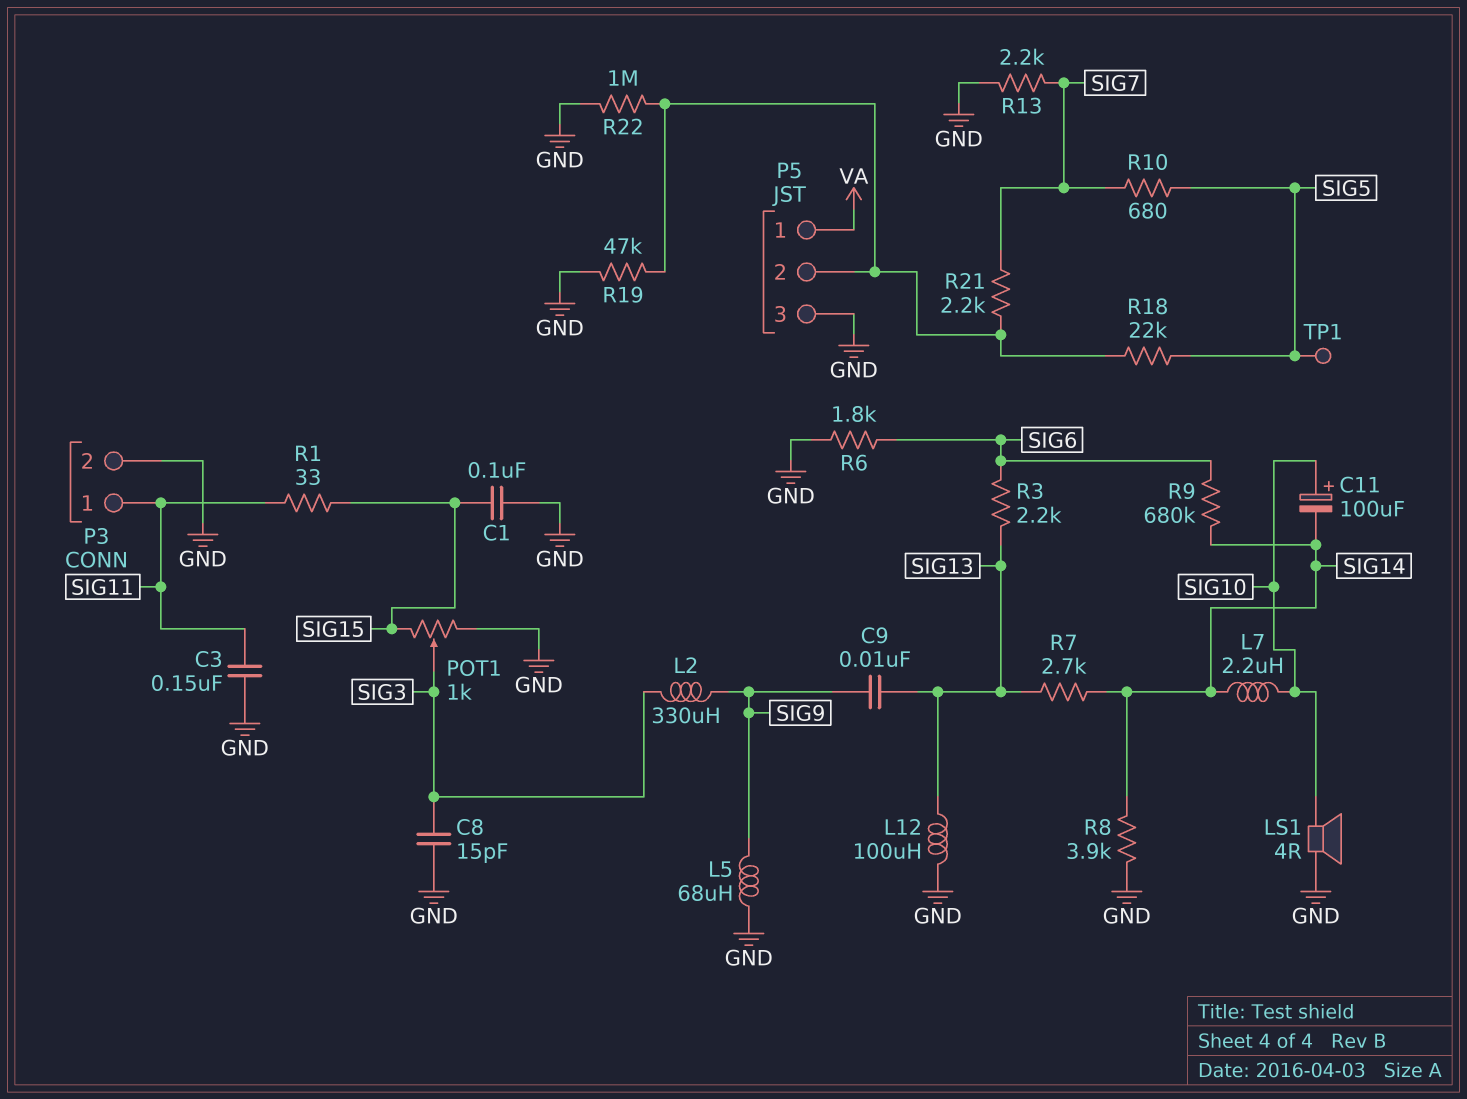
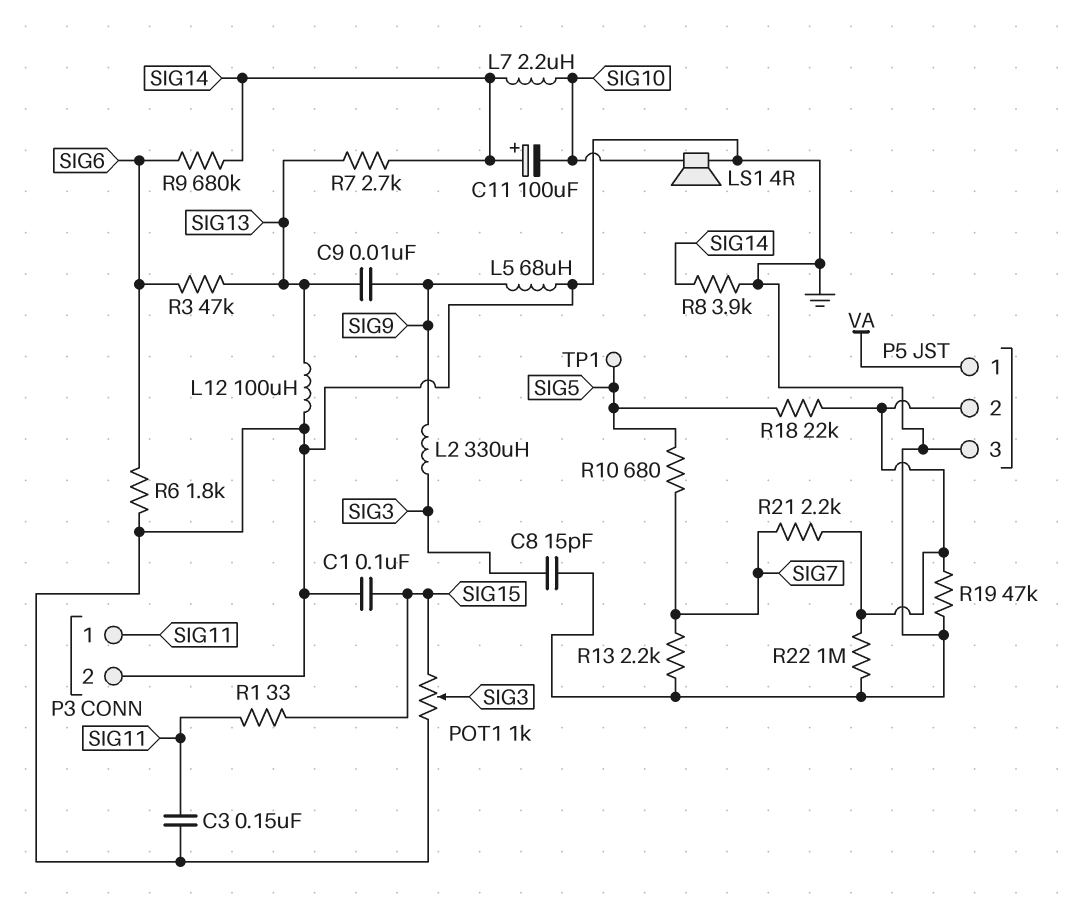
C11: 100uF (plus SIG10, minus SIG14) -> 100uF (plus SIG14, minus SIG10)
R3: 2.2k (SIG6, SIG13) -> 47k (SIG6, SIG13)

